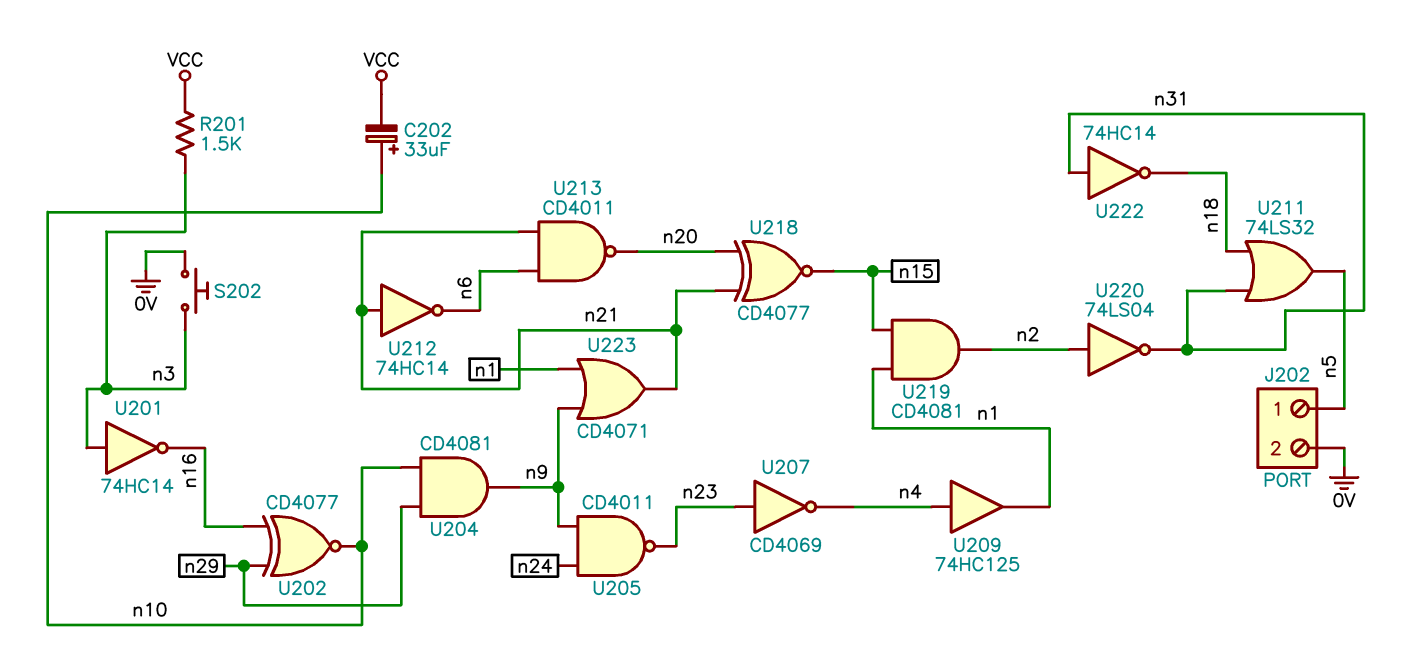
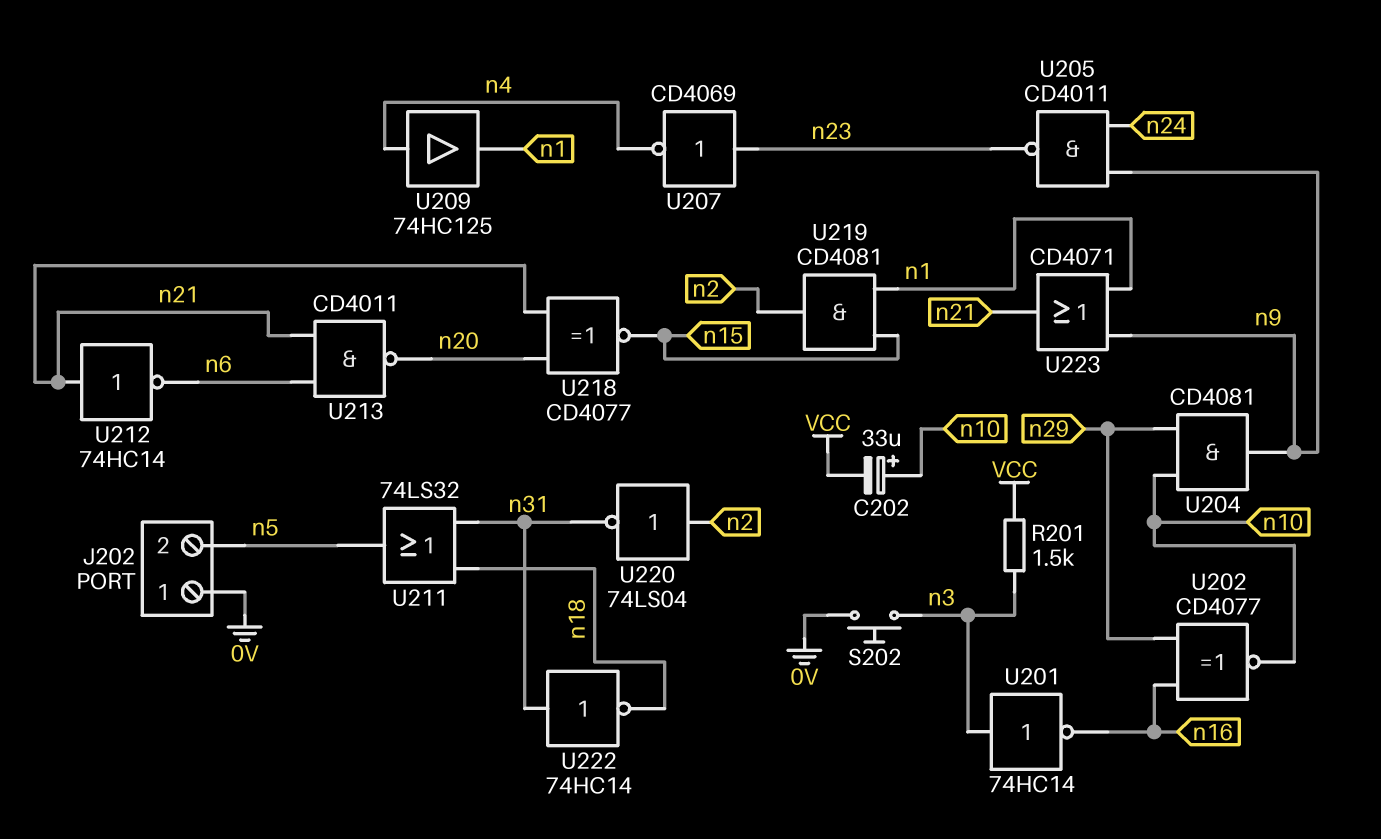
J202 pin 1: n5 -> 0V
J202 pin 2: 0V -> n5

